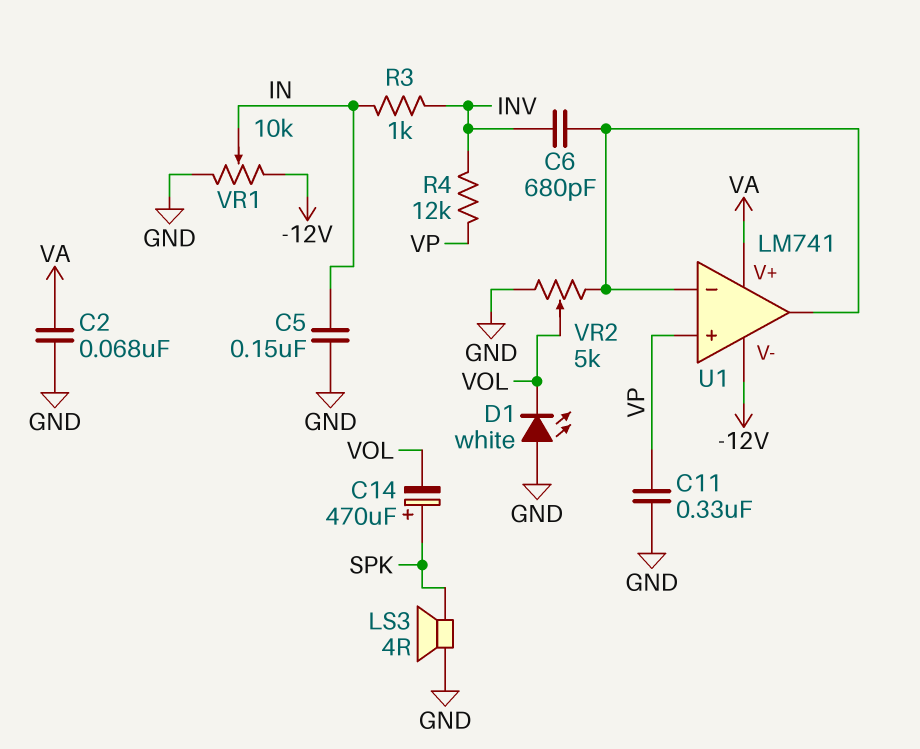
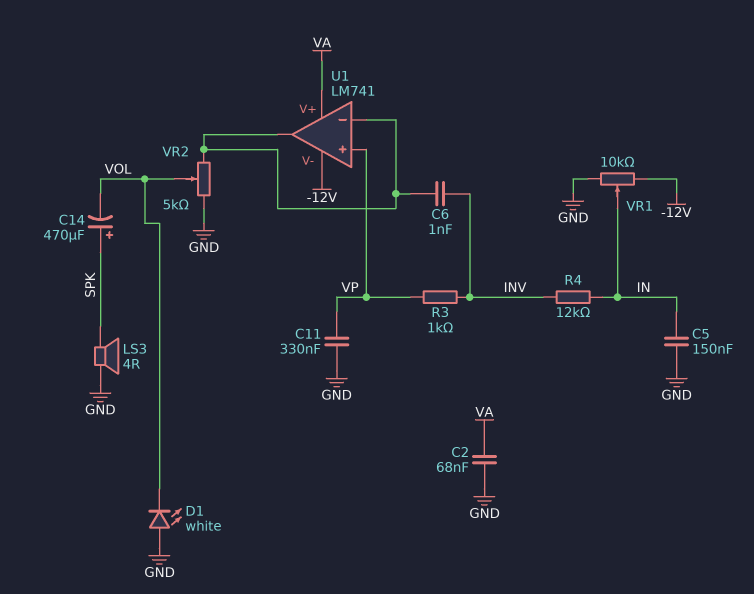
C6: 680pF (INV, U1/in-) -> 1nF (INV, U1/in-)
R3: 1k (IN, INV) -> 1k (INV, VP)
R4: 12k (INV, VP) -> 12k (IN, INV)

